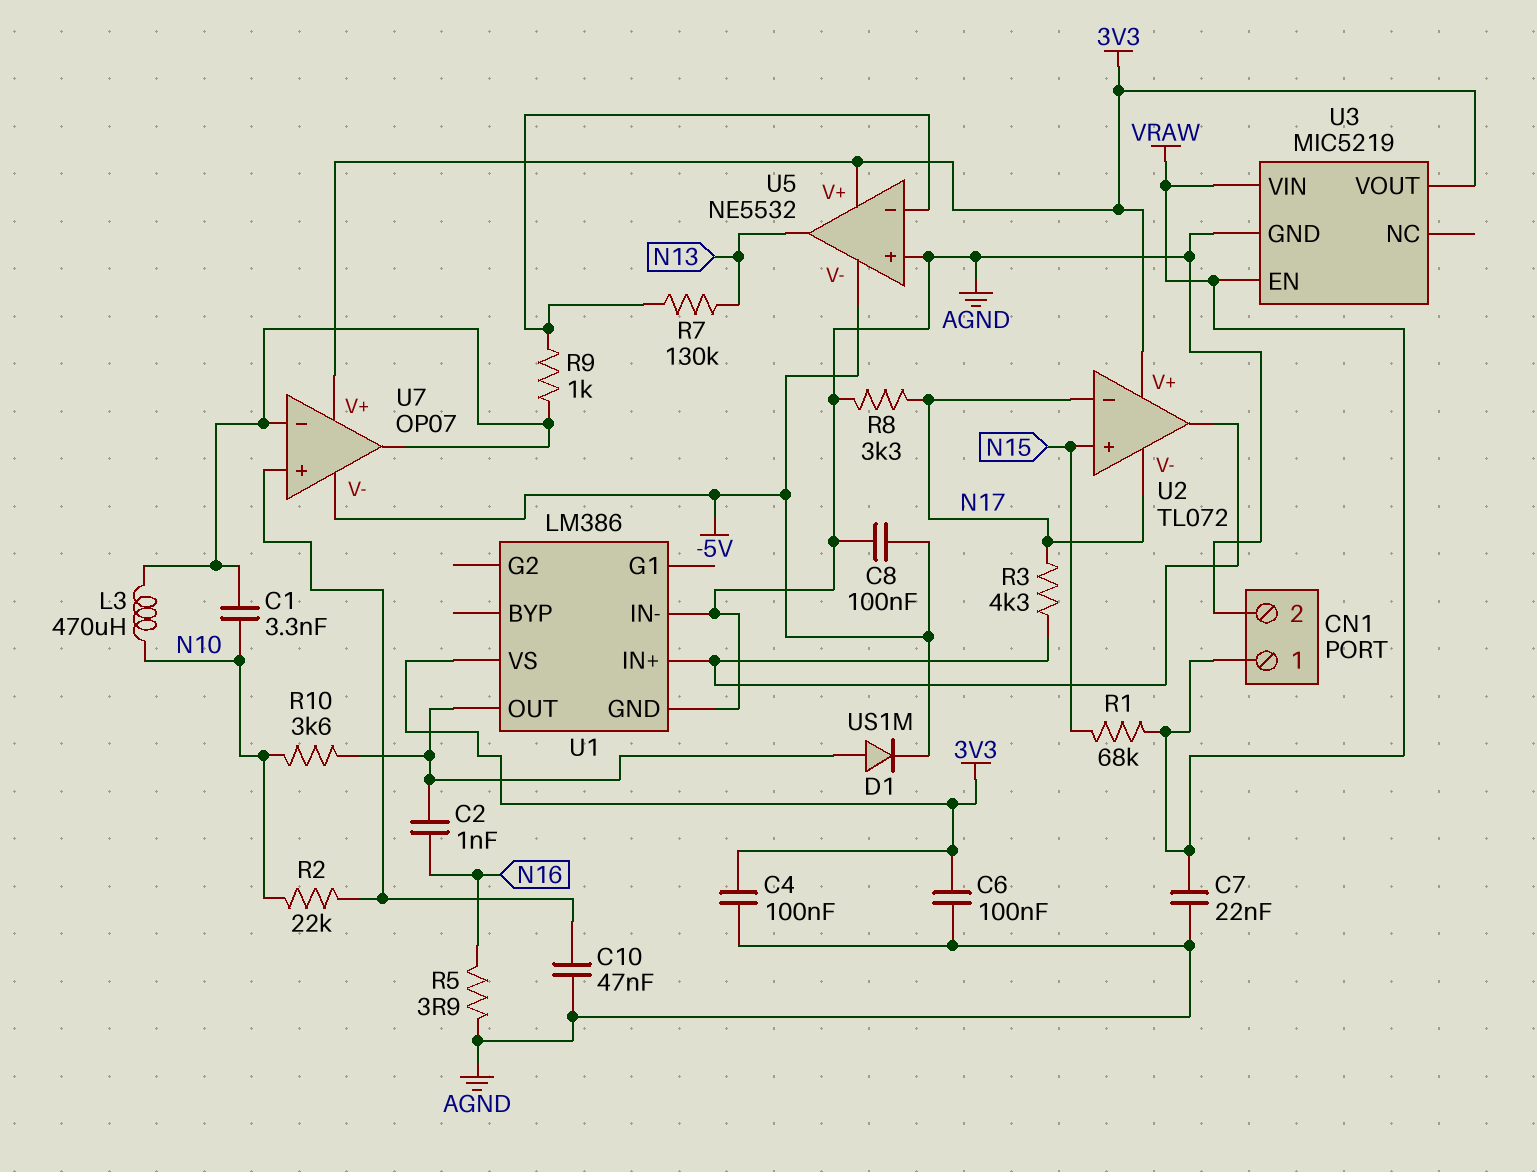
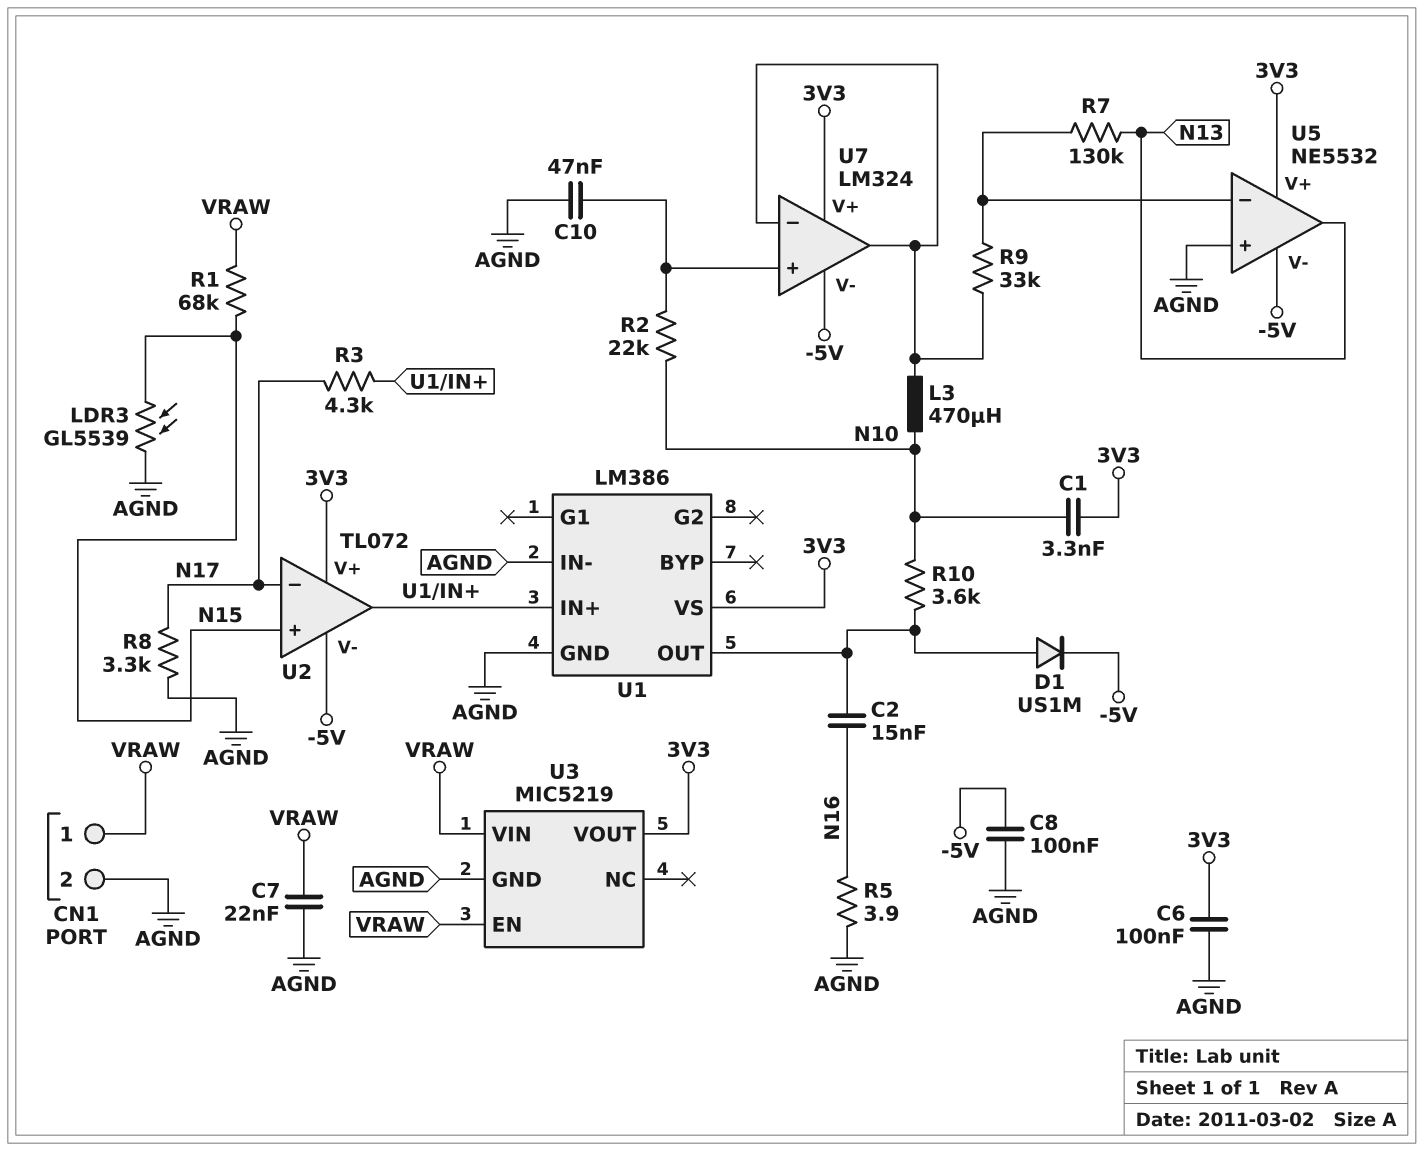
C1: 3.3nF (N10, U7/in-) -> 3.3nF (3V3, N10)
C2: 1nF (N16, U1/OUT) -> 15nF (N16, U1/OUT)
C4: 100nF (3V3, AGND) -> none
LDR3: none -> GL5539 (AGND, N15)
R9: 1k (U5/in-, U7/in-) -> 33k (U5/in-, U7/in-)
U2 pin V-: N17 -> -5V
U7: OP07 -> LM324

